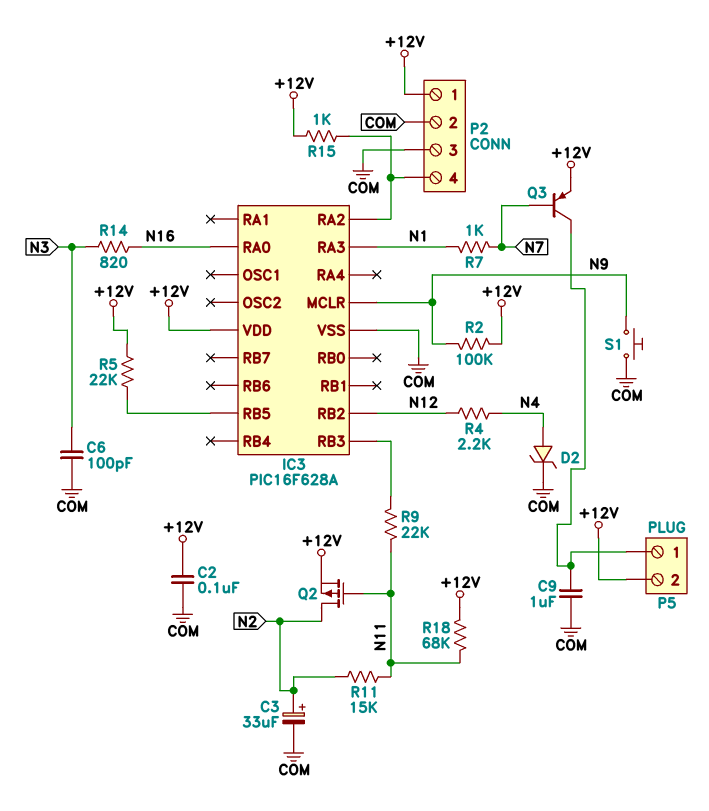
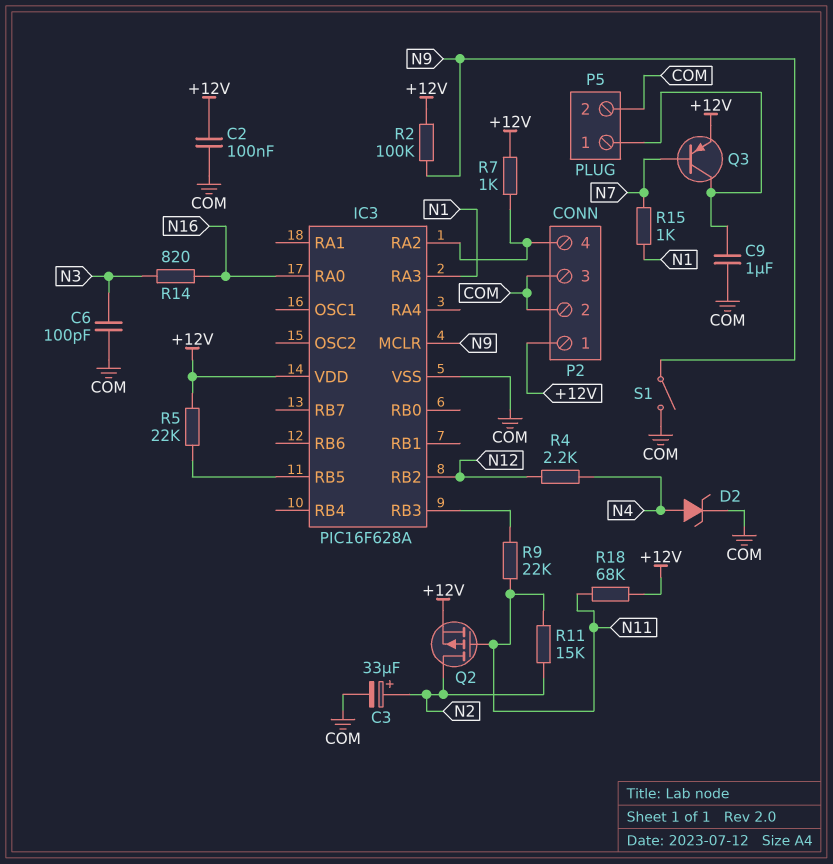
P5 pin 2: +12V -> COM
R7: 1k (N1, N7) -> 1k (+12V, IC3/RA2)
R15: 1k (+12V, IC3/RA2) -> 1k (N1, N7)
S1: button (COM, N9) -> switch (COM, N9)

